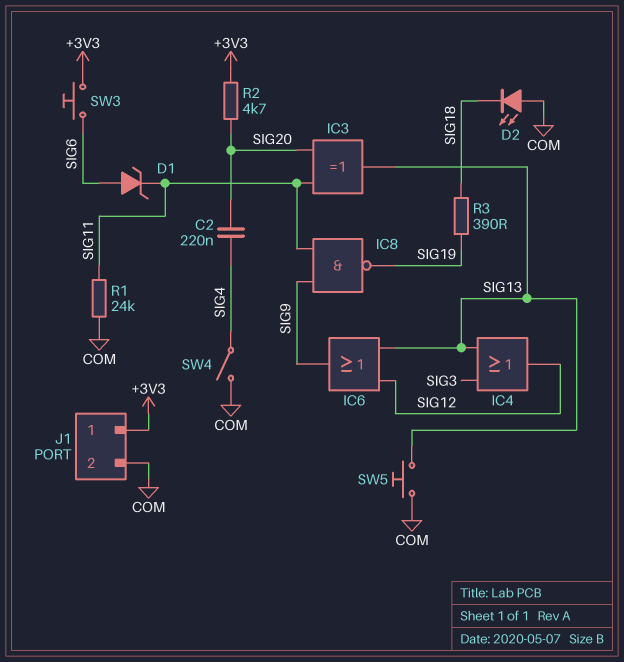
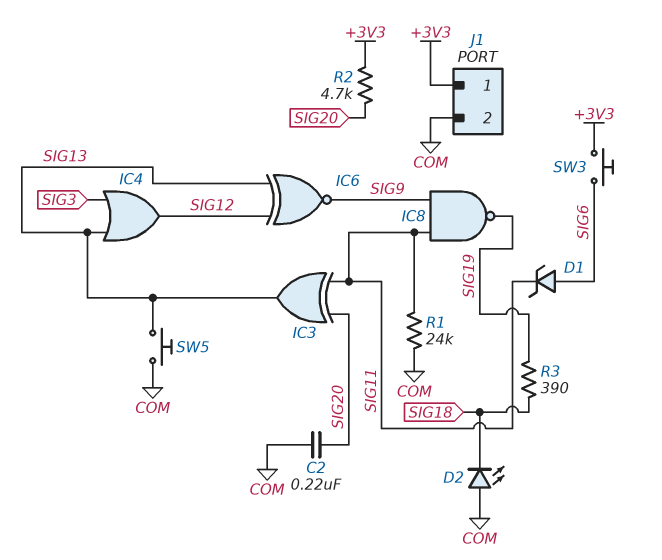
C2: 220nF (SIG4, SIG20) -> 220nF (COM, SIG20)
IC6: OR (in SIG12, in SIG13, out SIG9) -> XNOR (in SIG12, in SIG13, out SIG9)
SW4: switch (COM, SIG4) -> none

